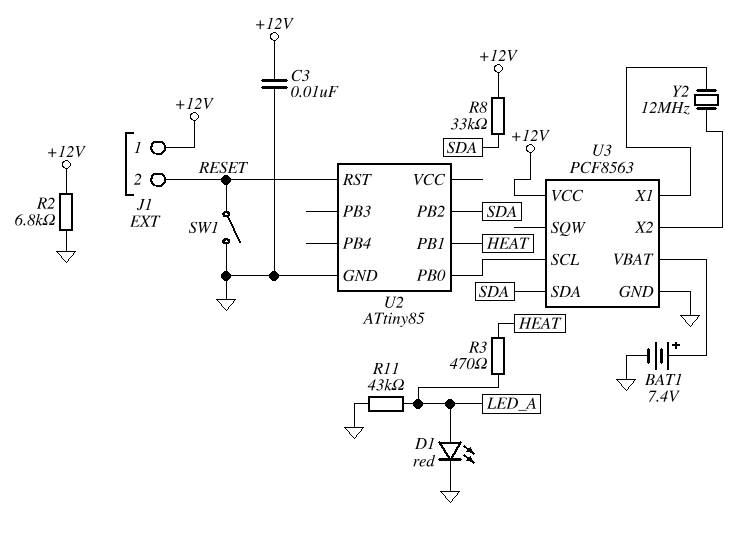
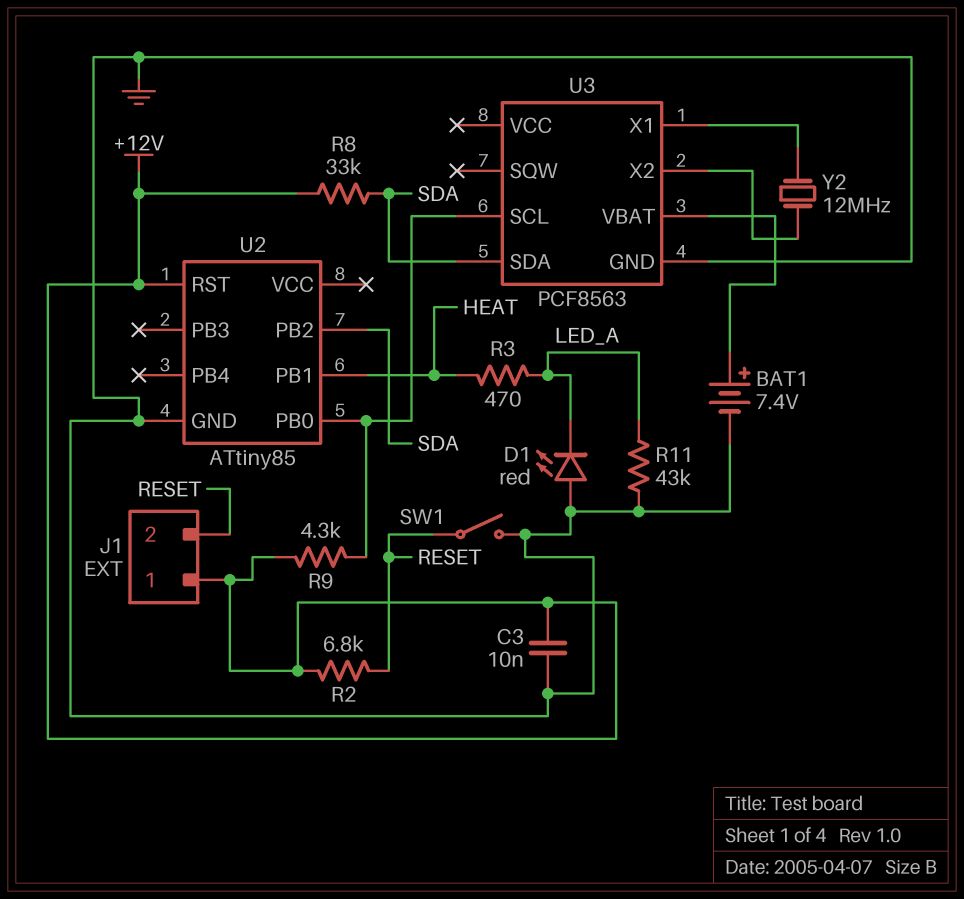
D1: LED red (A LED_A, K GND) -> LED red (A GND, K LED_A)
R2: 6.8k (+12V, GND) -> 6.8k (+12V, RESET)
R9: none -> 4.3k (+12V, U2/PB0)
U2 pin RST: RESET -> +12V
U3 pin VCC: +12V -> none

